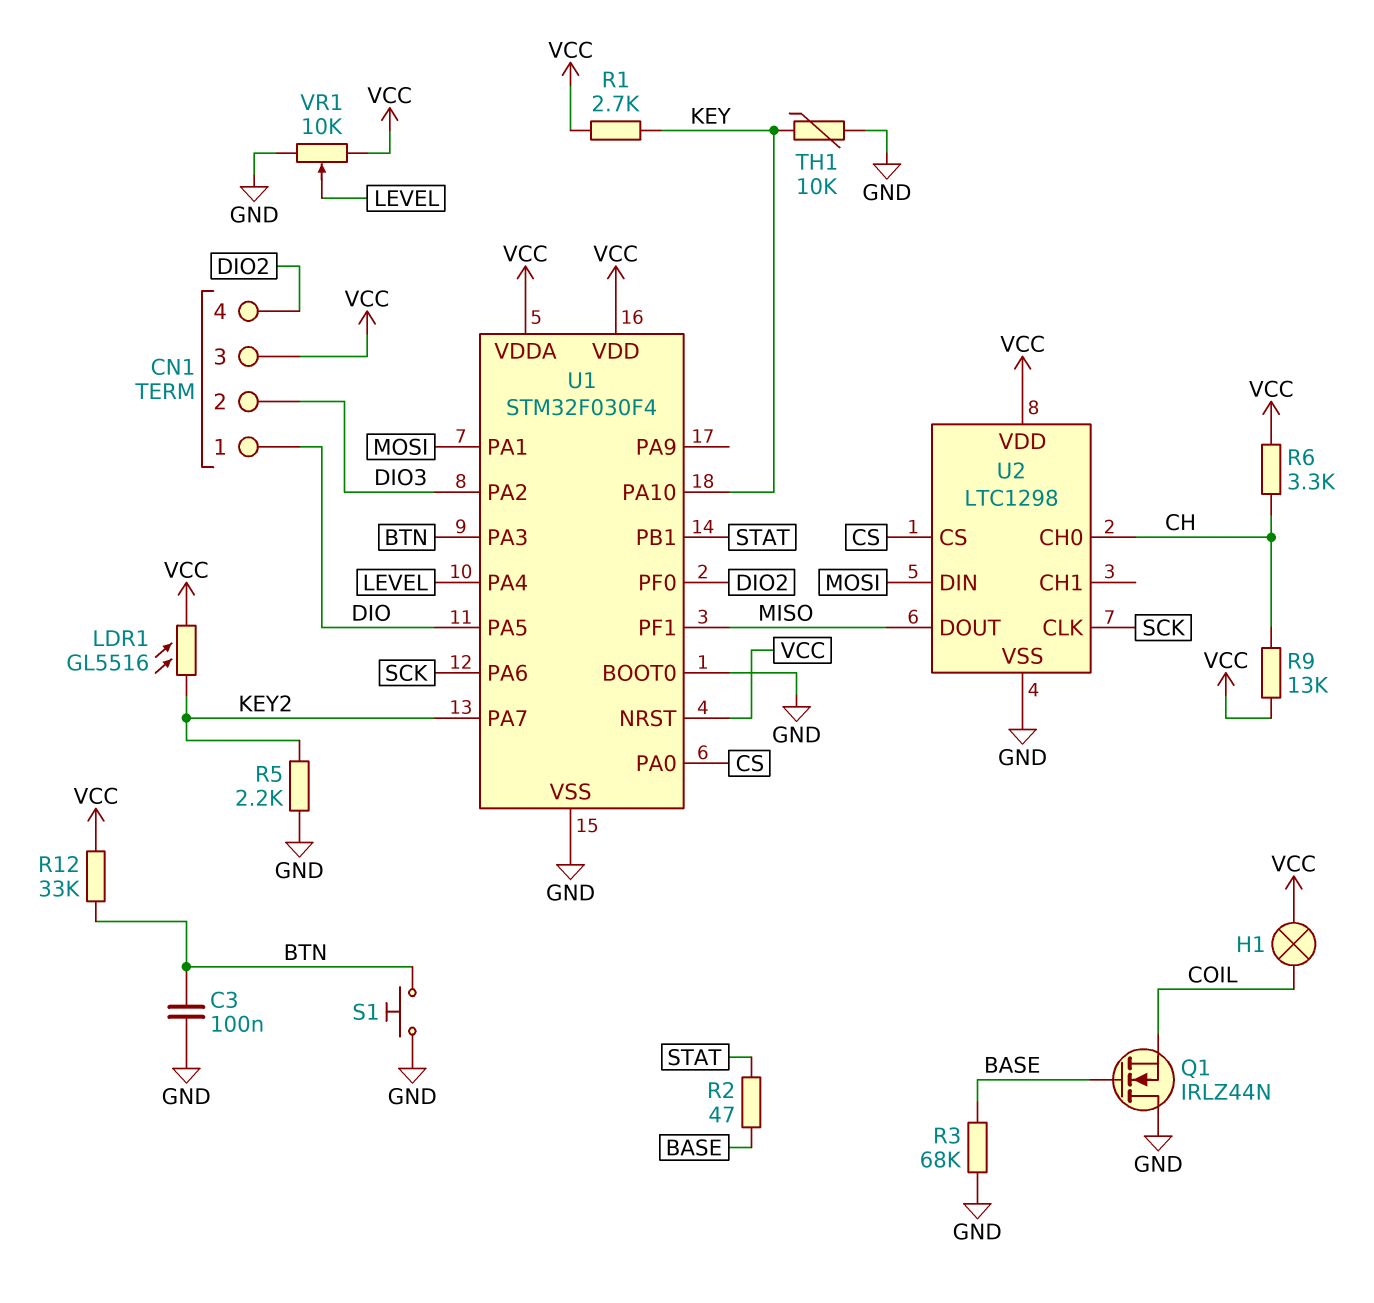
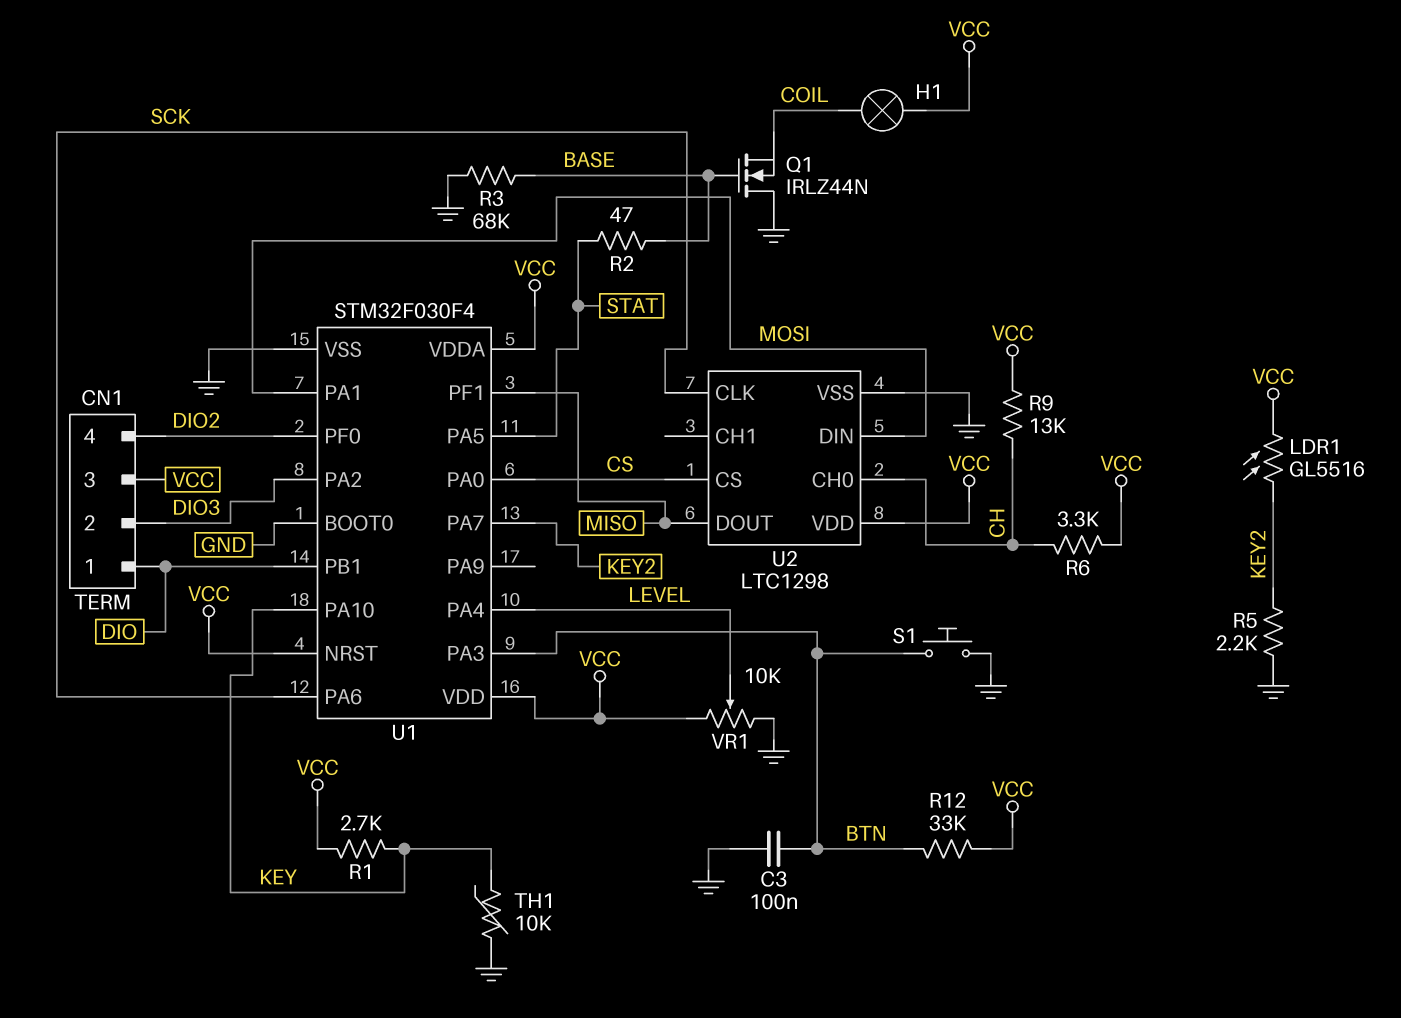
U1 pin PA5: DIO -> STAT
U1 pin PB1: STAT -> DIO

